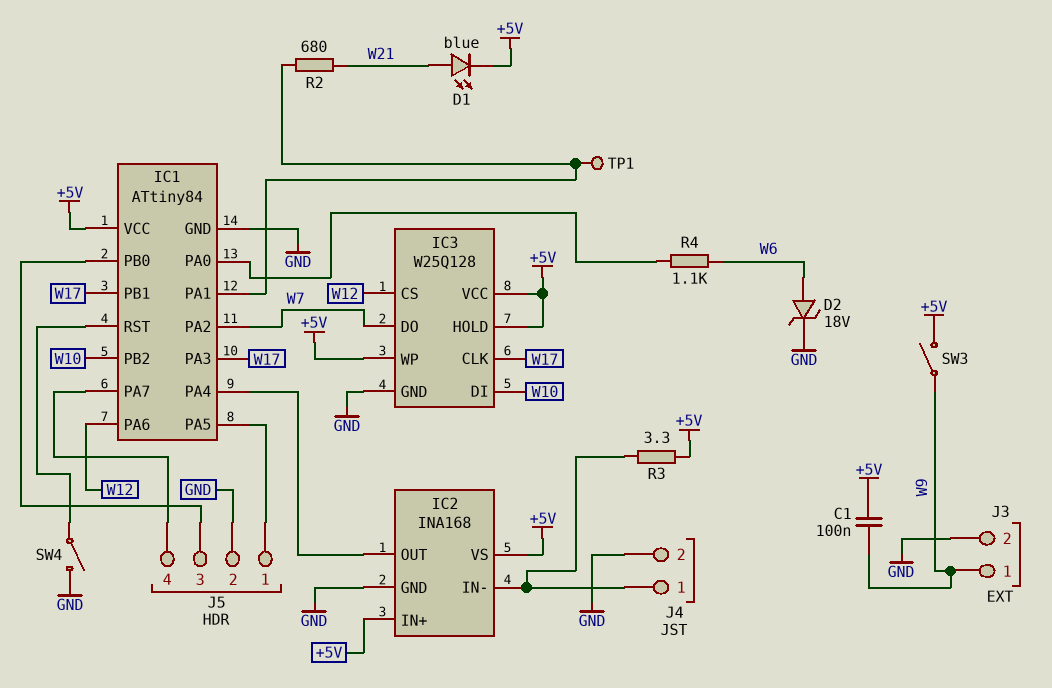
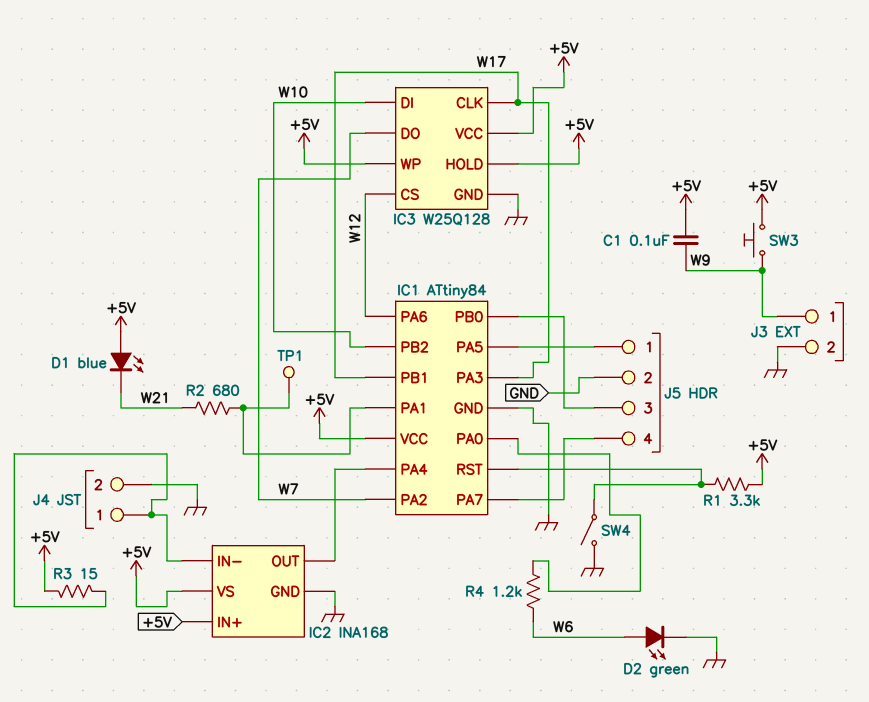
D1: LED blue (A W21, K +5V) -> LED blue (A +5V, K W21)
D2: zener 18V (A W6, K GND) -> LED green (A W6, K GND)
R1: none -> 3.3k (+5V, IC1/RST)
R3: 3.3 (+5V, IC2/IN-) -> 15 (+5V, IC2/IN-)
R4: 1.1k (IC1/PA0, W6) -> 1.2k (IC1/PA0, W6)
SW3: switch (+5V, W9) -> button (+5V, W9)

